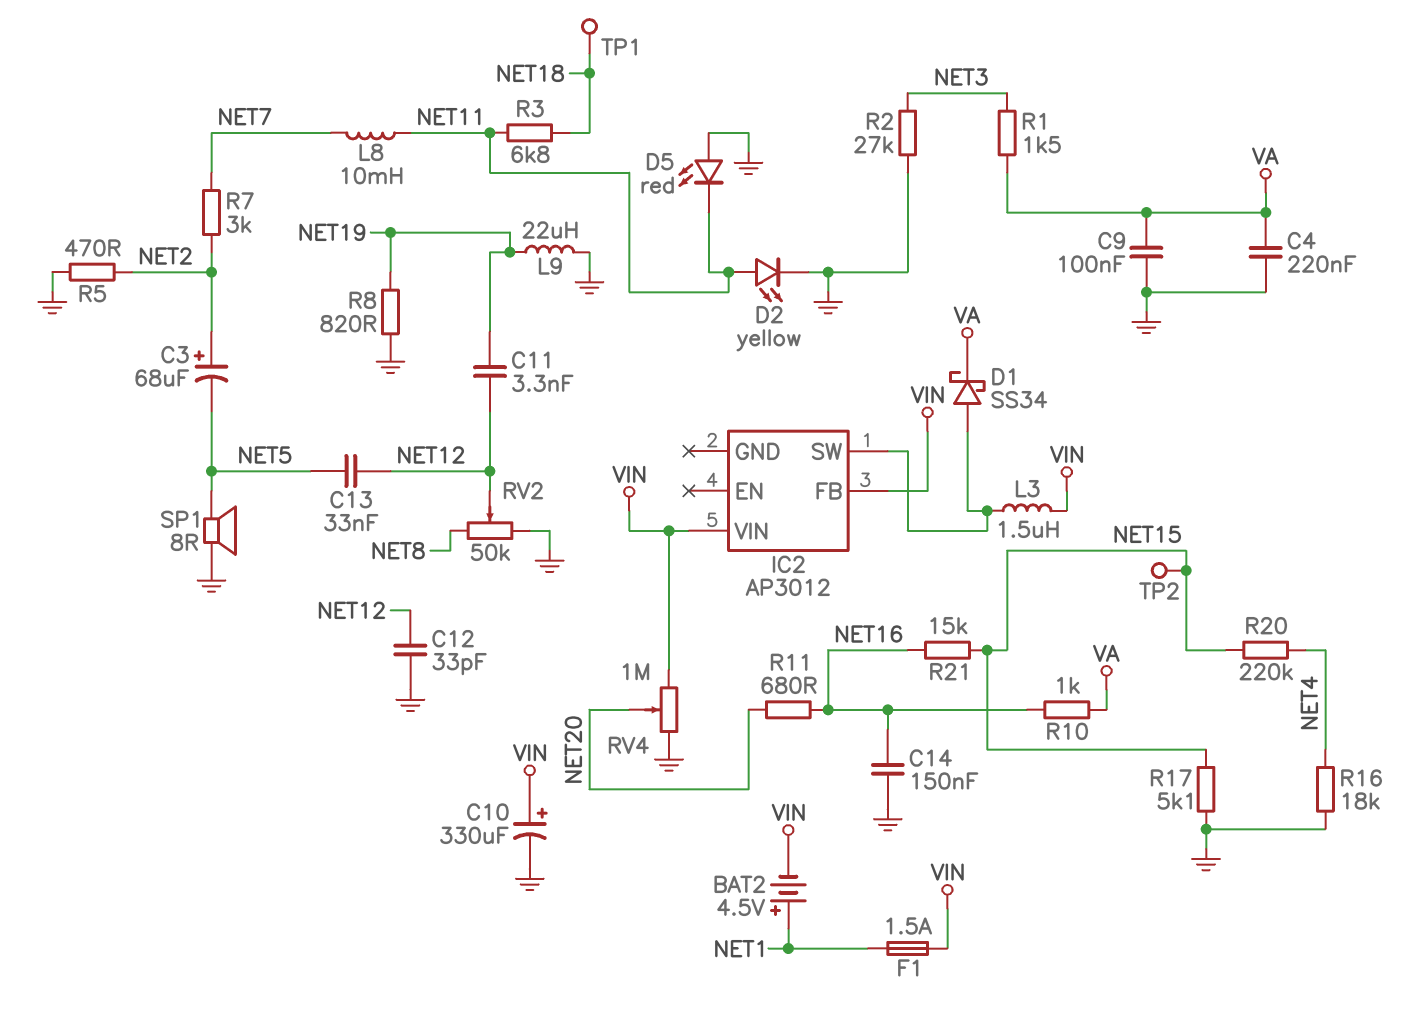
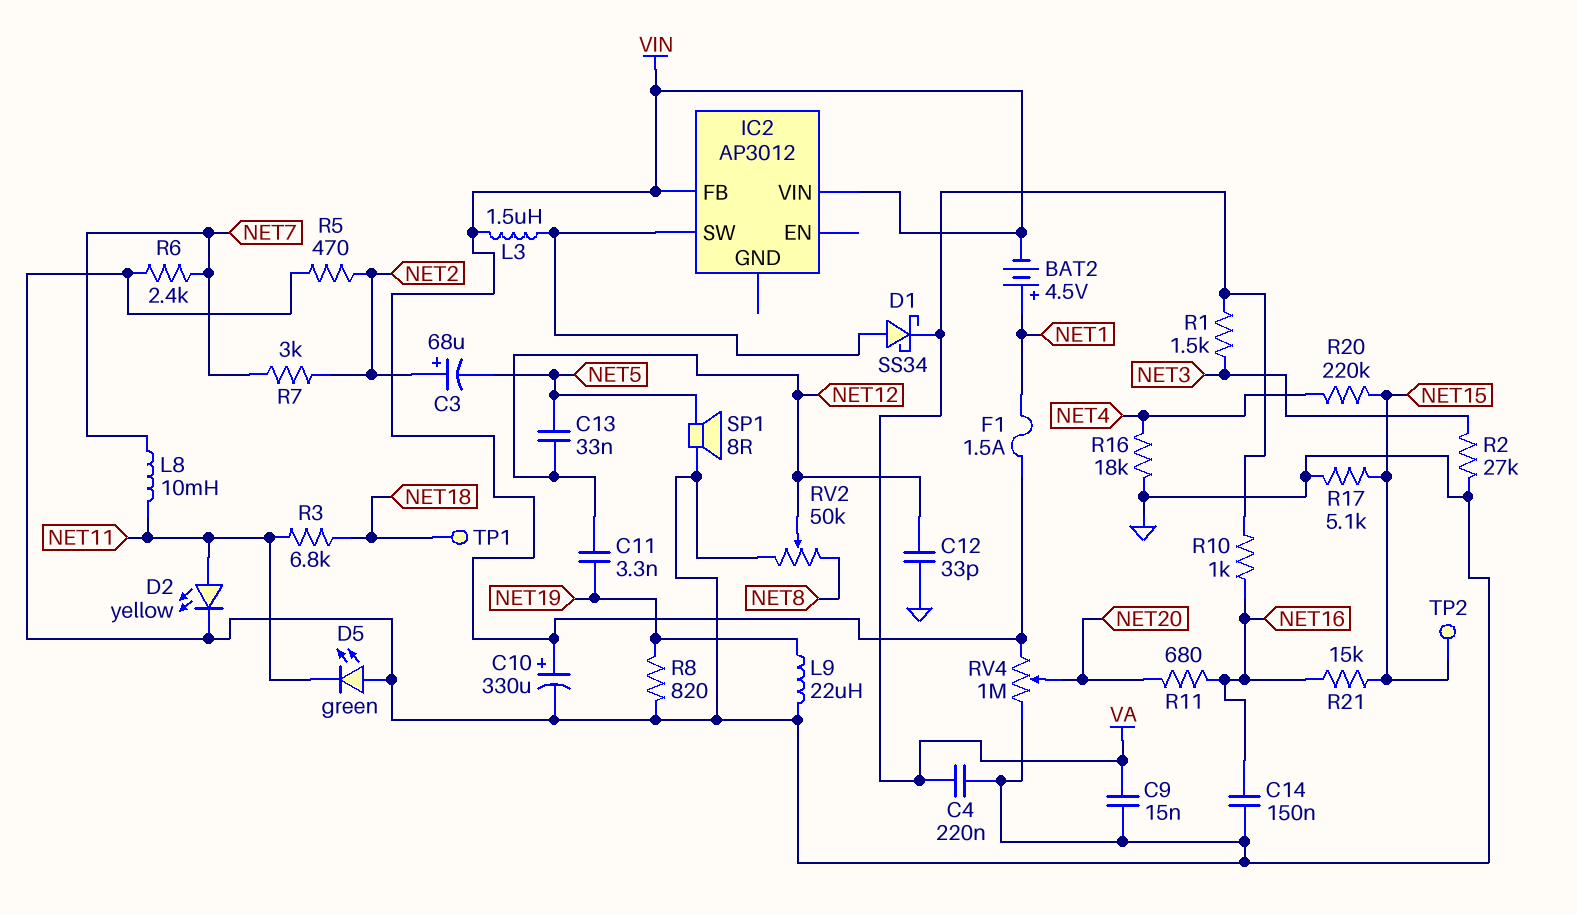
C9: 100nF (GND, VA) -> 15nF (GND, VA)
D5: LED red (A GND, K NET11) -> LED green (A GND, K NET11)
R6: none -> 2.4k (GND, NET7)

